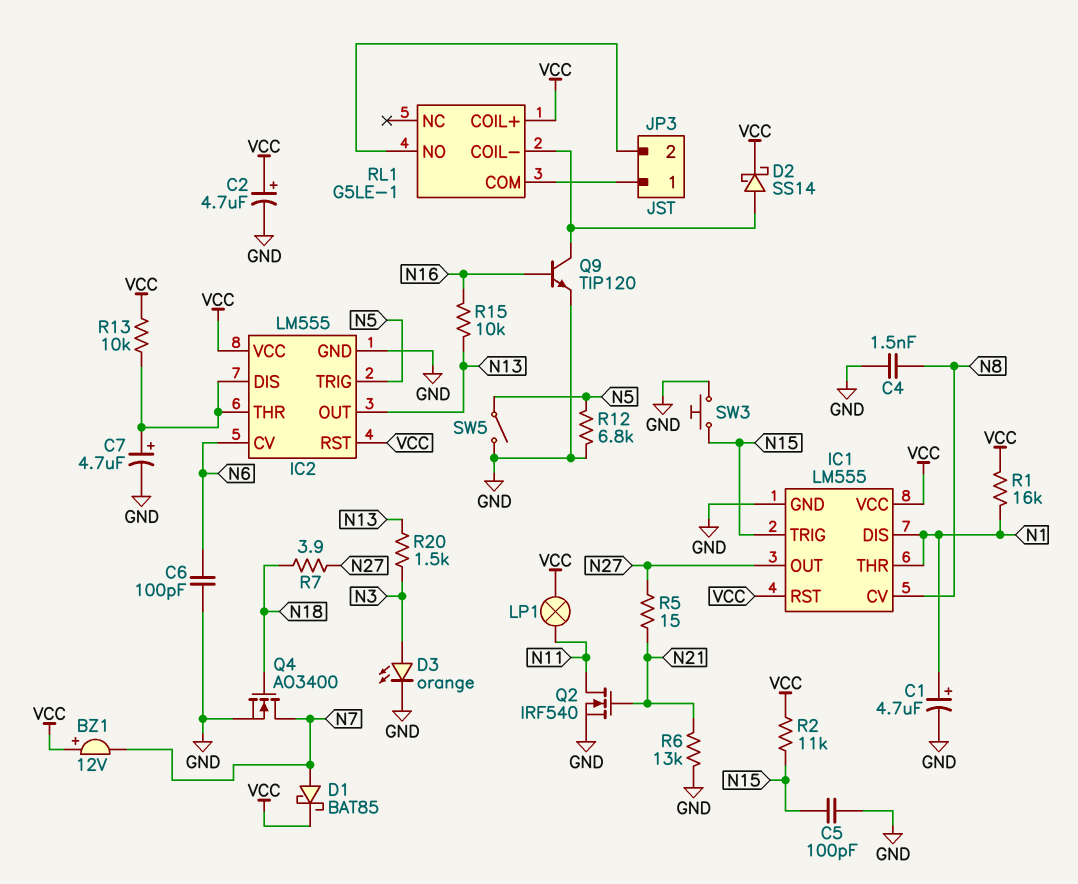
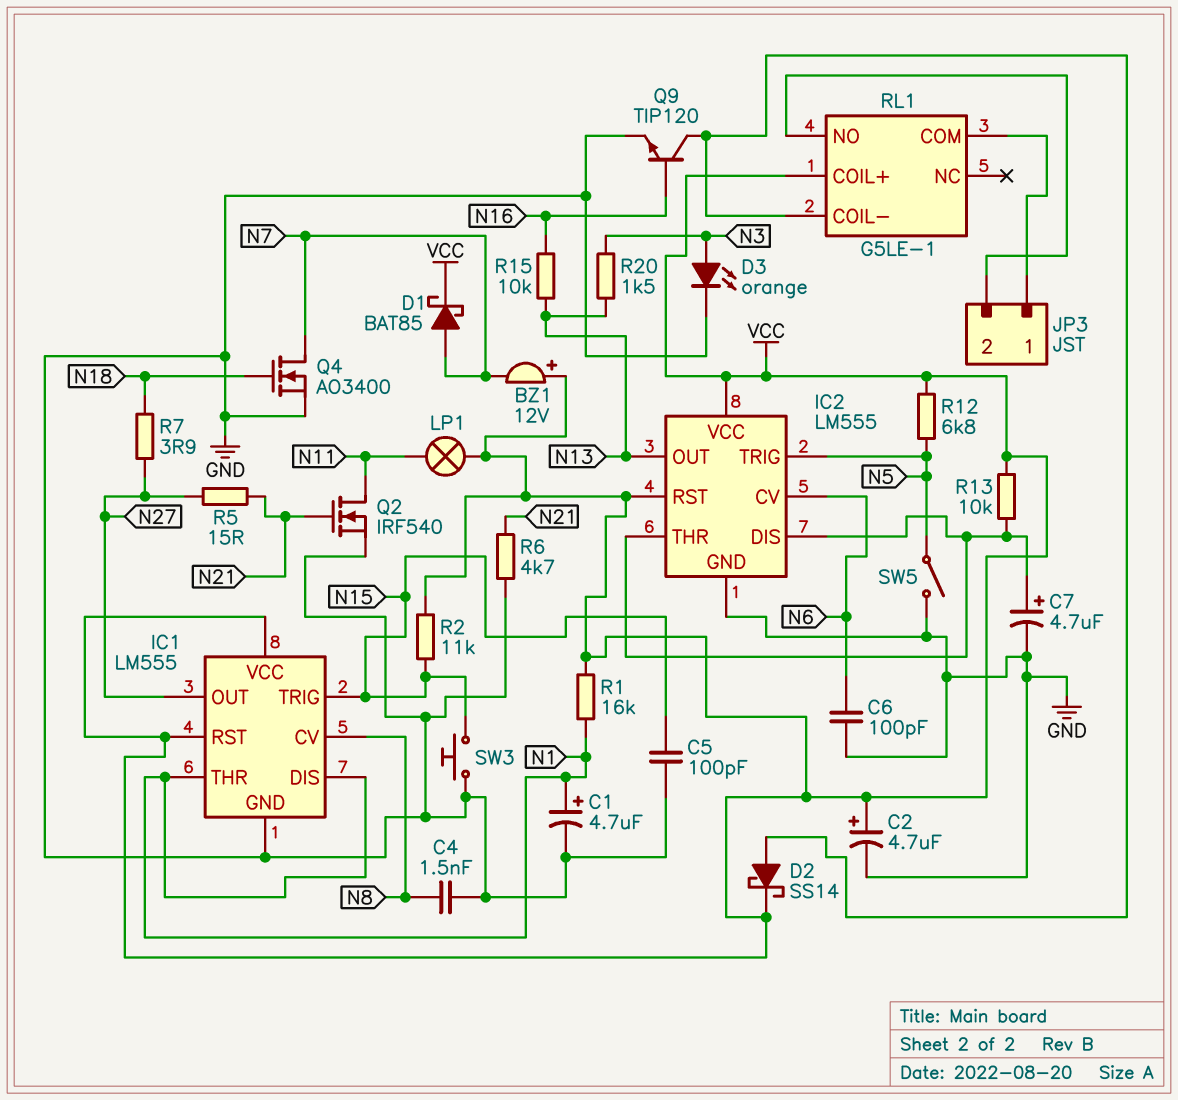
R6: 13k (GND, N21) -> 4.7k (GND, N21)
R12: 6.8k (GND, N5) -> 6.8k (N5, VCC)

